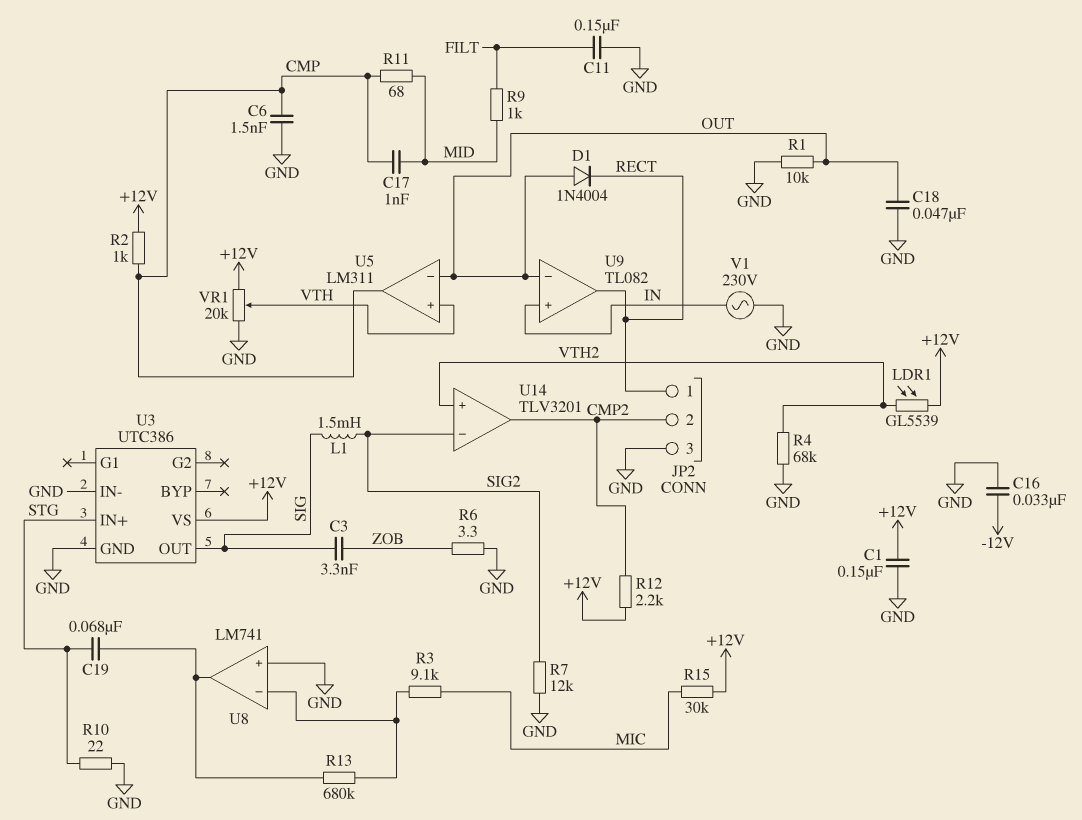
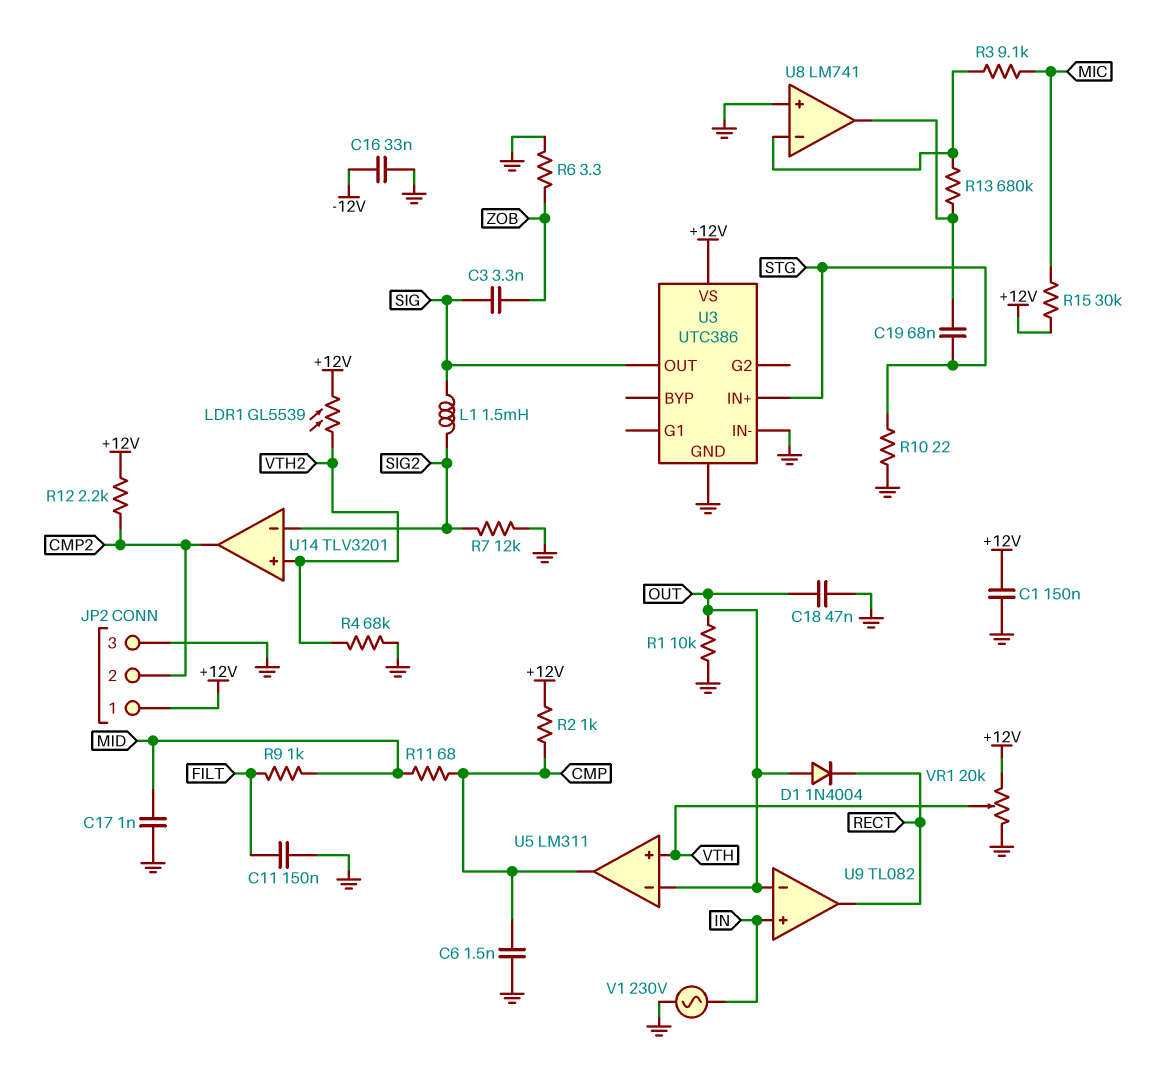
C17: 1nF (CMP, MID) -> 1nF (GND, MID)
JP2 pin 1: RECT -> +12V

